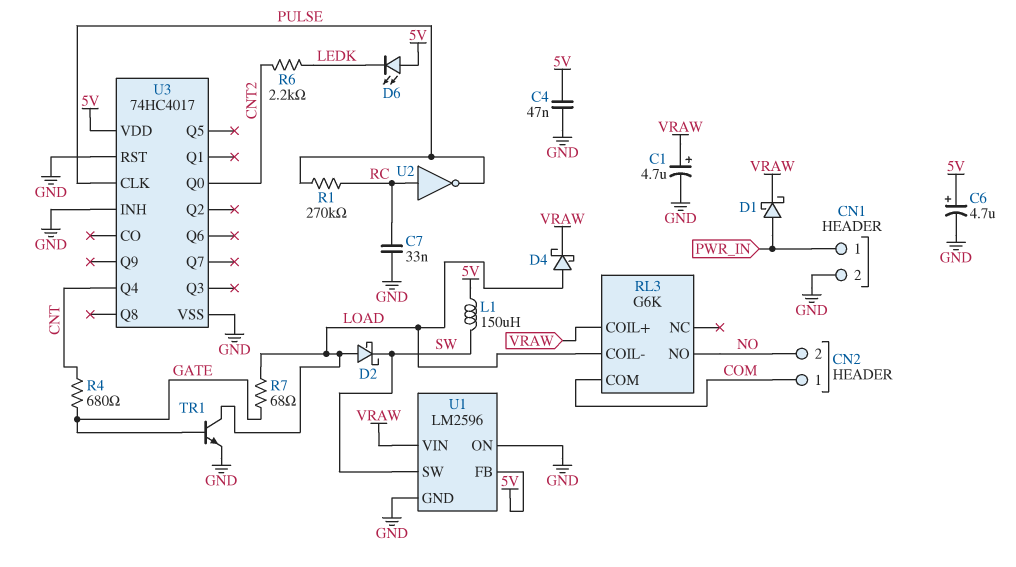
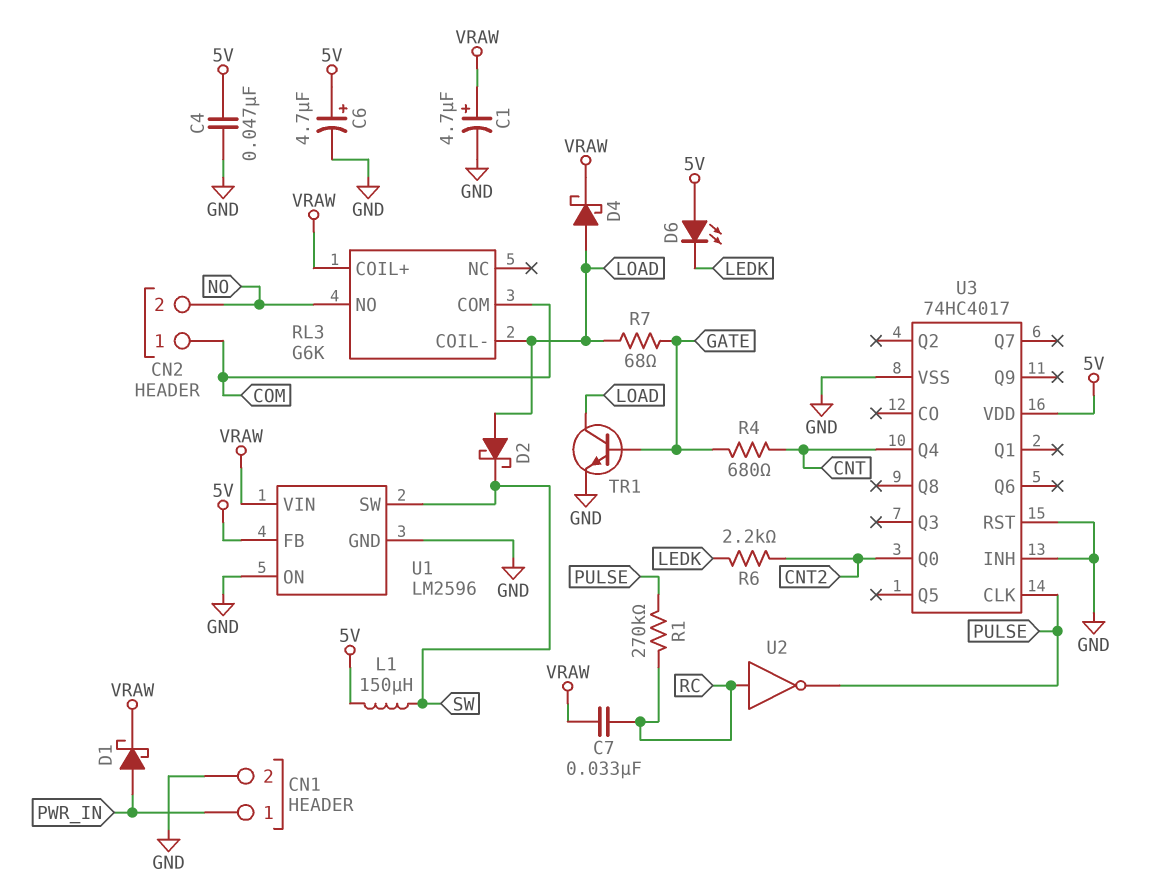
C7: 33nF (GND, RC) -> 33nF (RC, VRAW)

